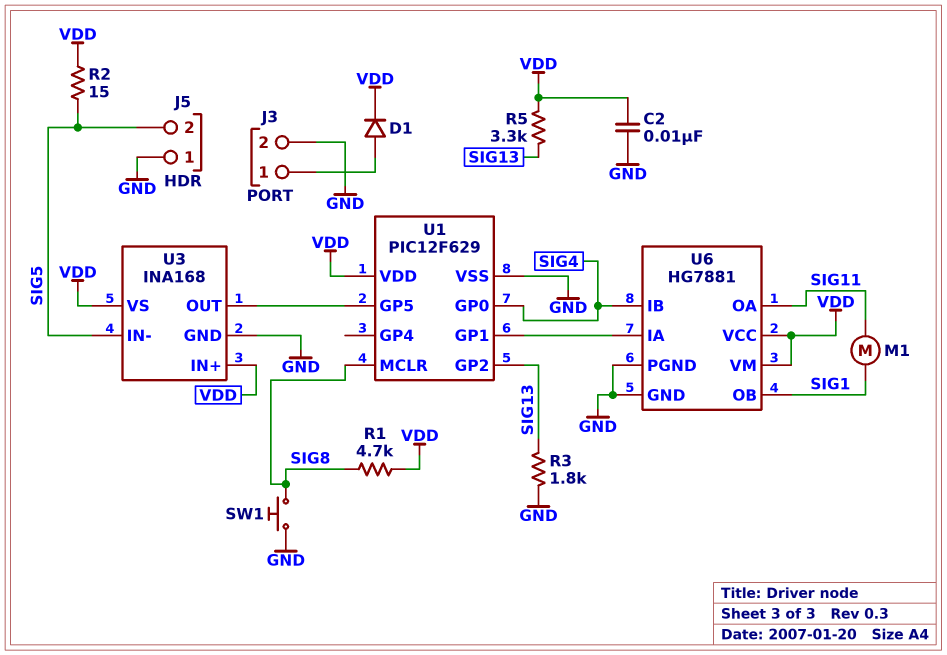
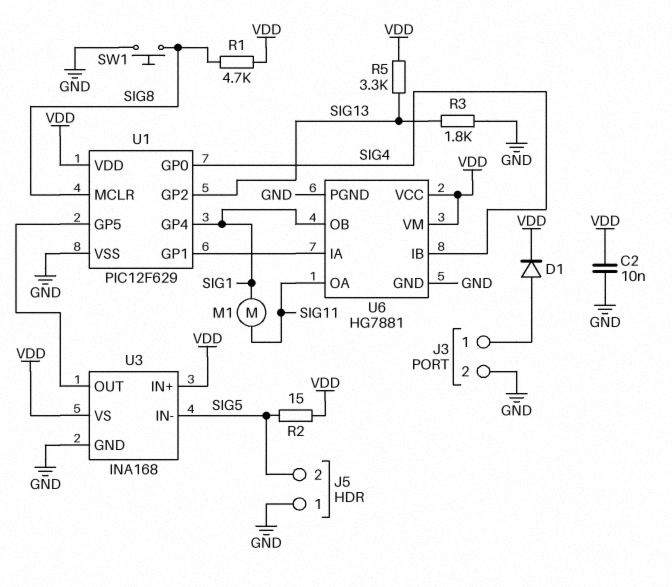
U1 pin GP4: none -> SIG1

